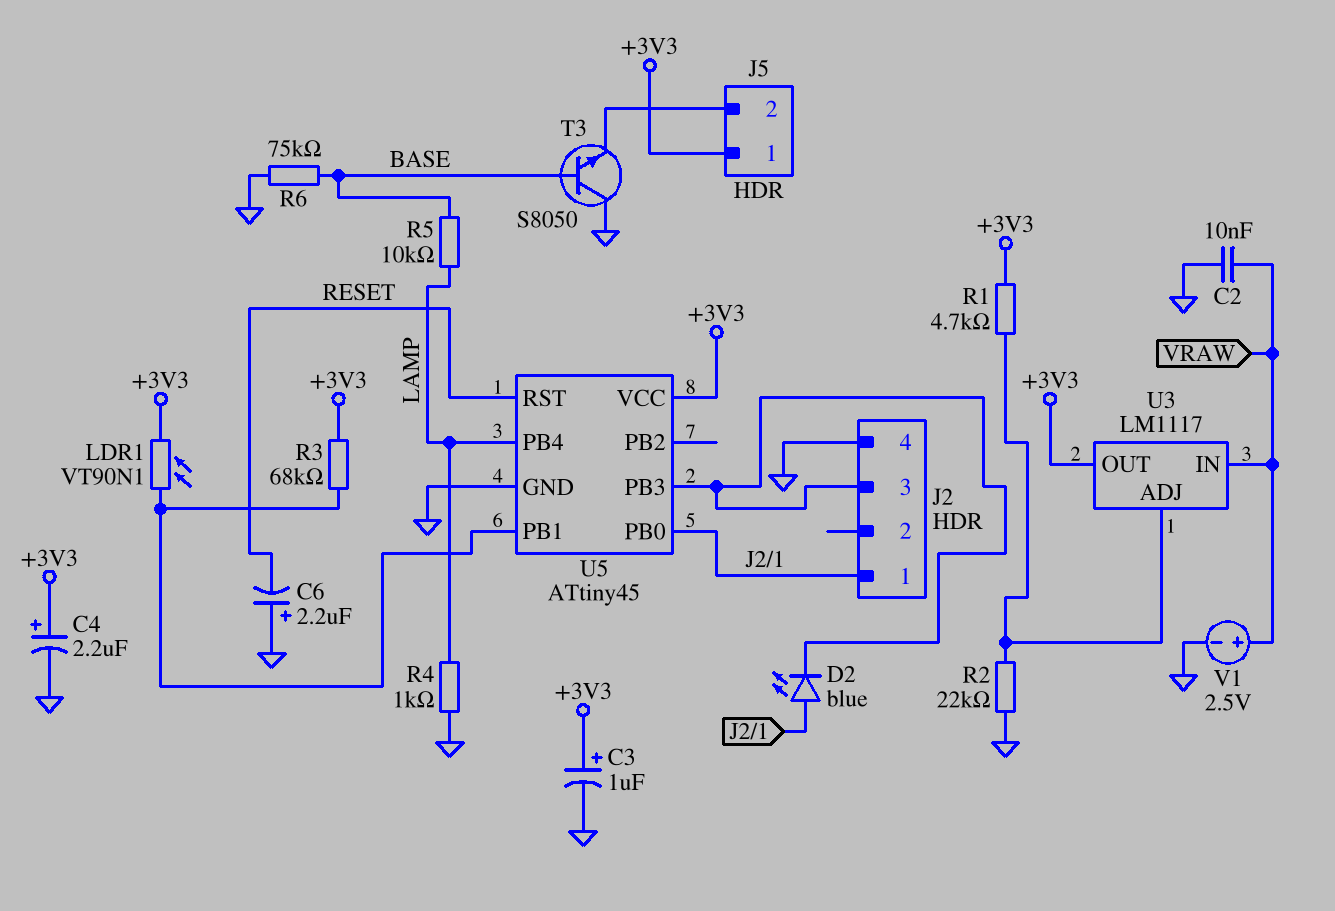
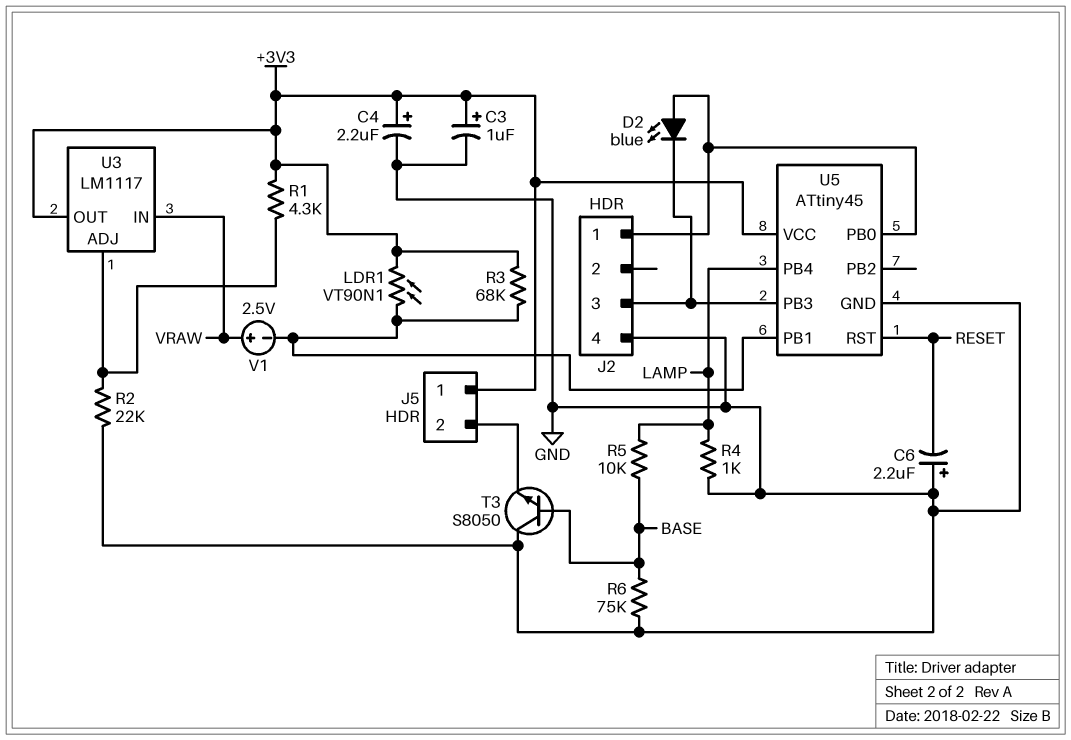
C2: 10nF (GND, VRAW) -> none
R1: 4.7k (+3V3, U3/ADJ) -> 4.3k (+3V3, U3/ADJ)
V1: 2.5V (plus VRAW, minus GND) -> 2.5V (plus VRAW, minus U5/PB1)

